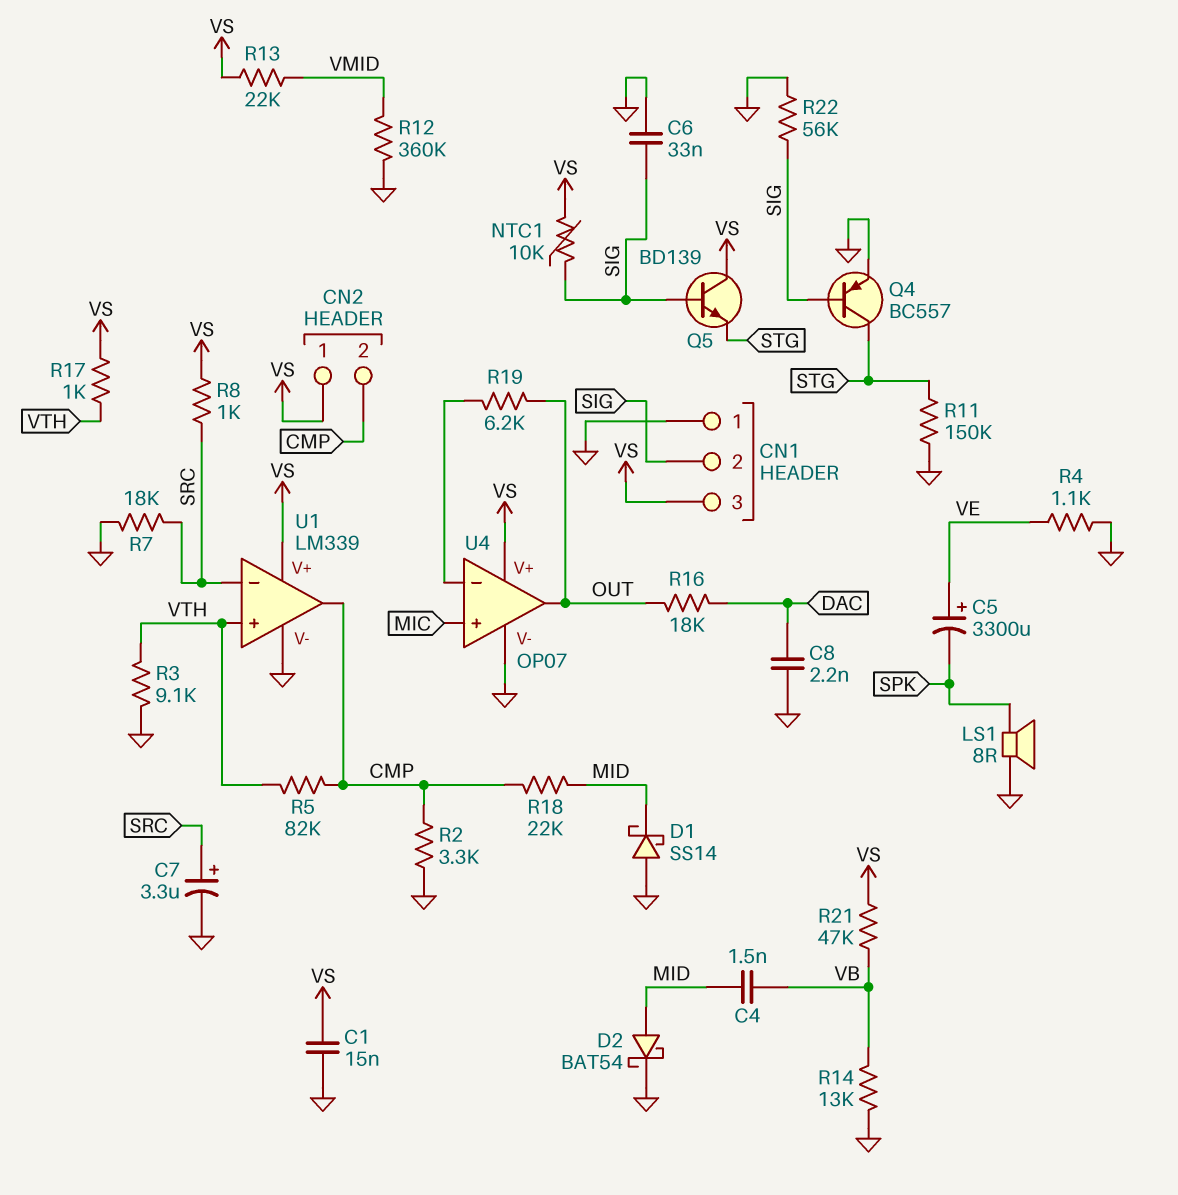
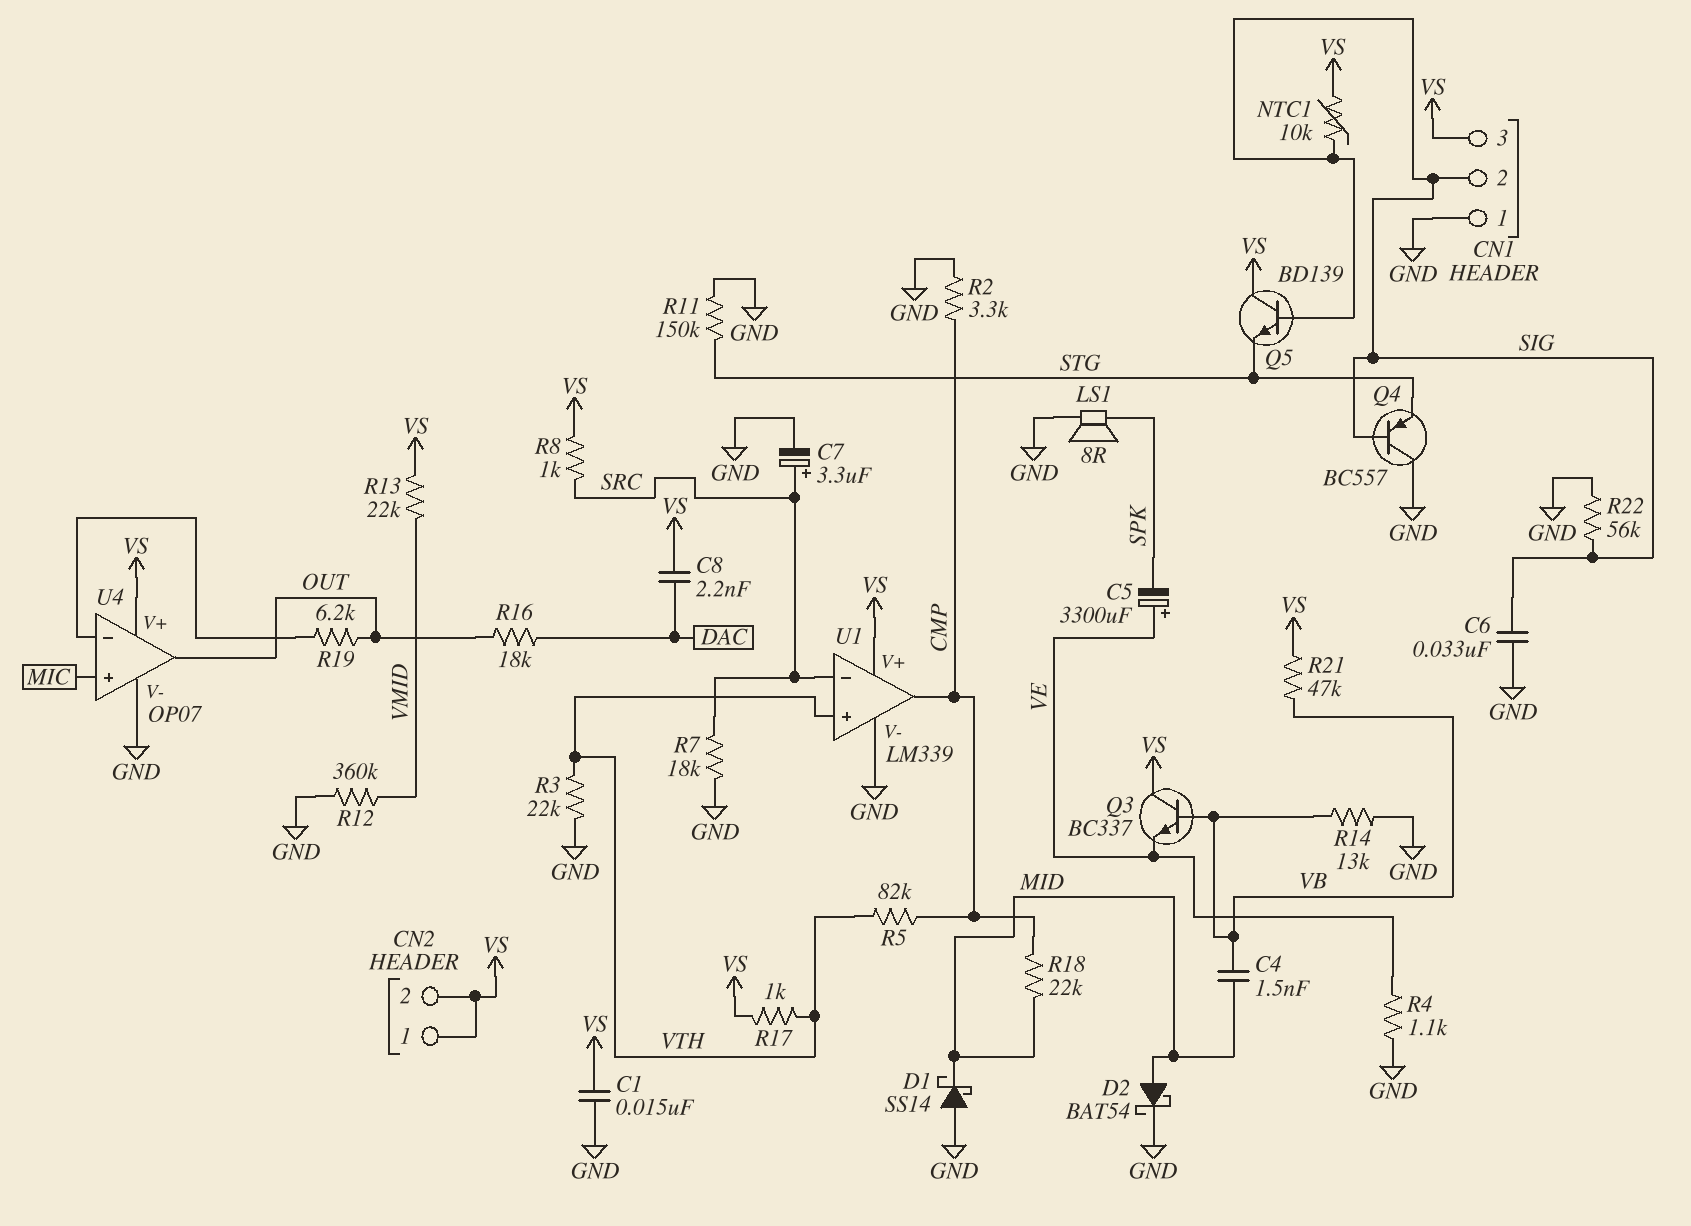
C8: 2.2nF (DAC, GND) -> 2.2nF (DAC, VS)
CN2 pin 2: CMP -> VS
Q3: none -> NPN BC337 (B VB, C VS, E VE)
Q4: PNP BC557 (B SIG, C STG, E GND) -> PNP BC557 (B SIG, C GND, E STG)
R3: 9.1k (GND, VTH) -> 22k (GND, VTH)

